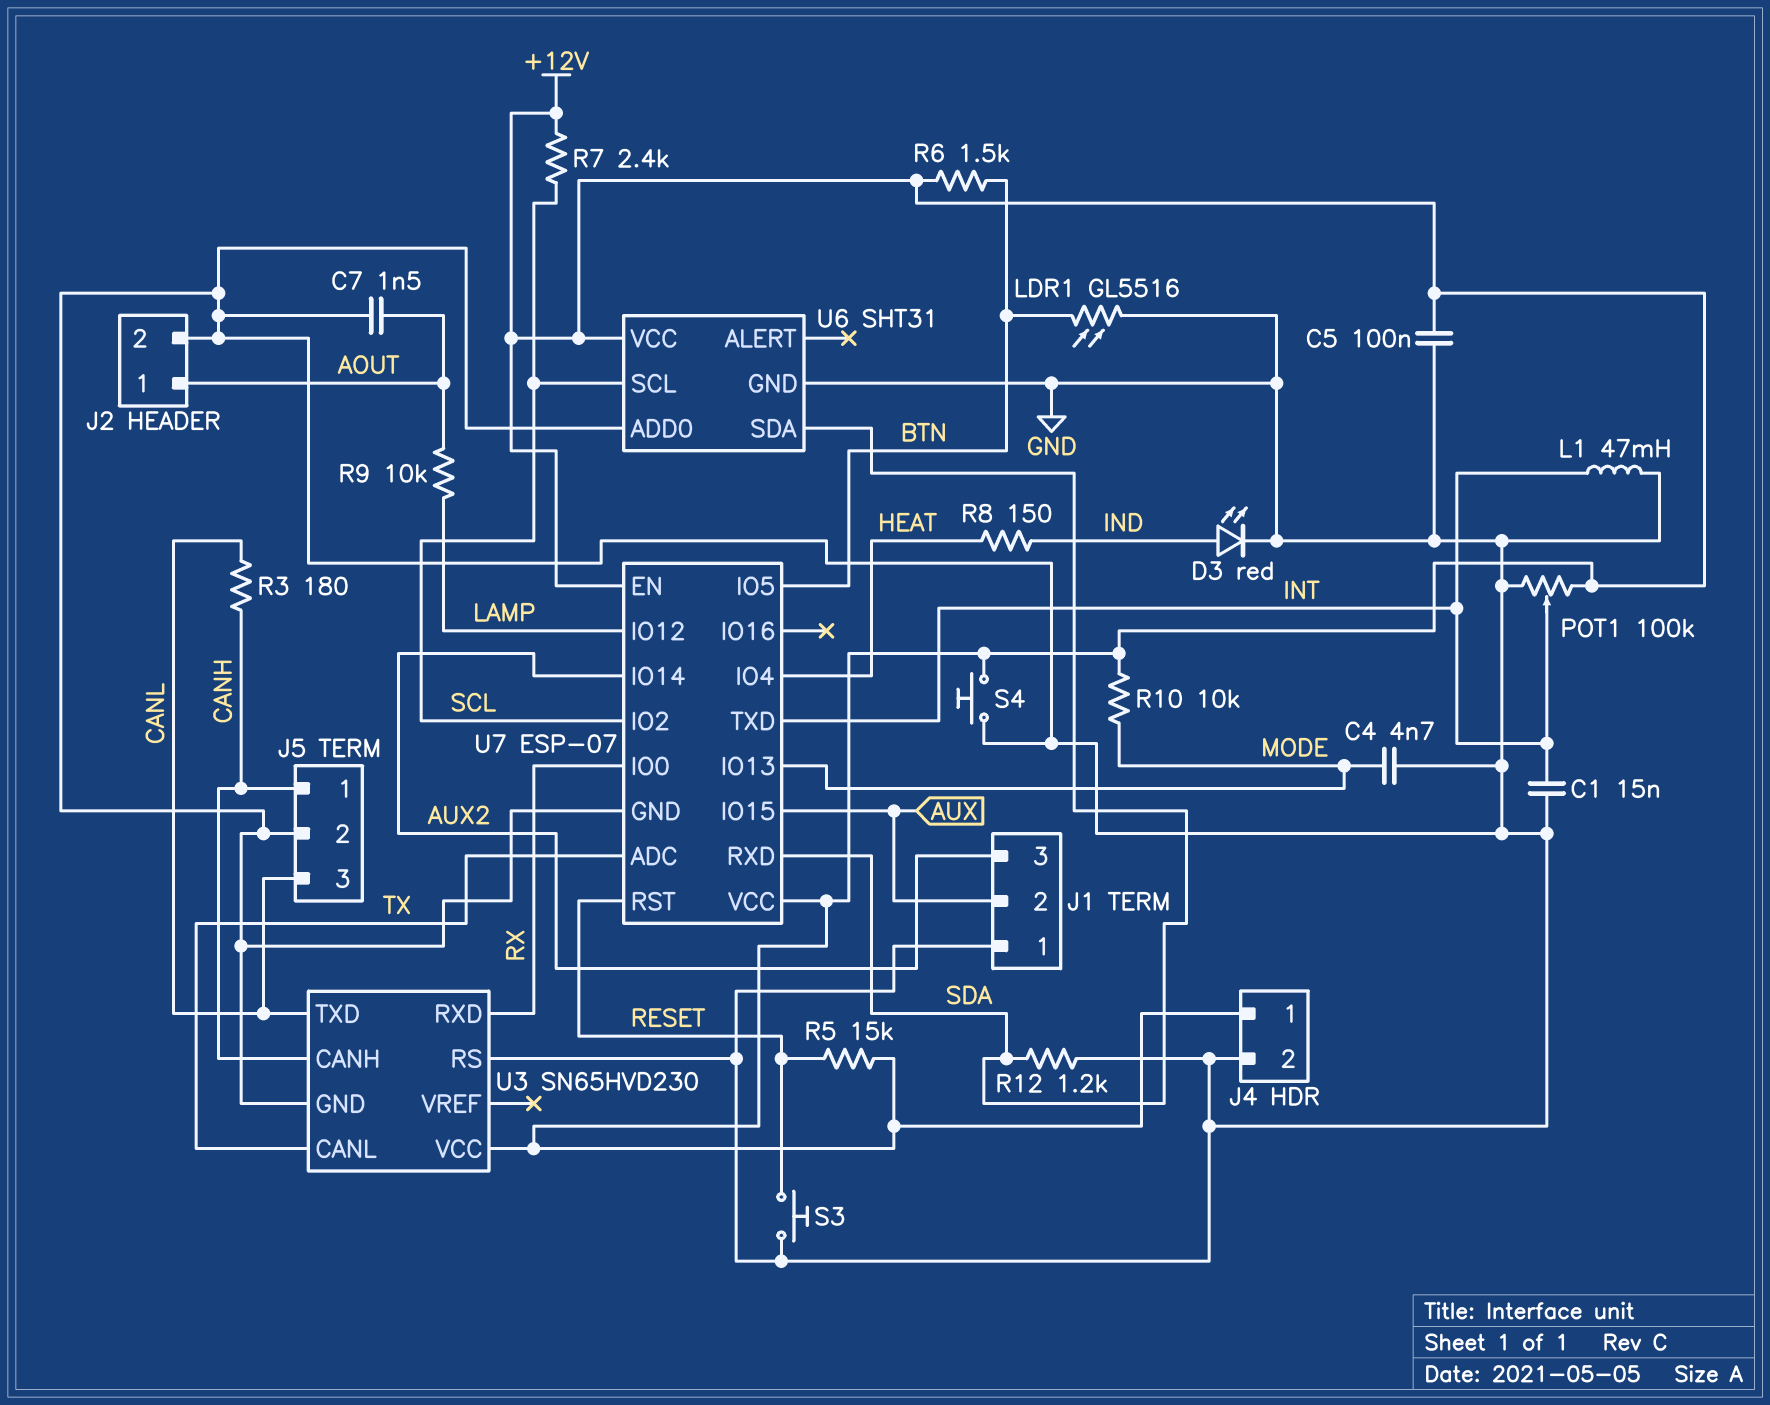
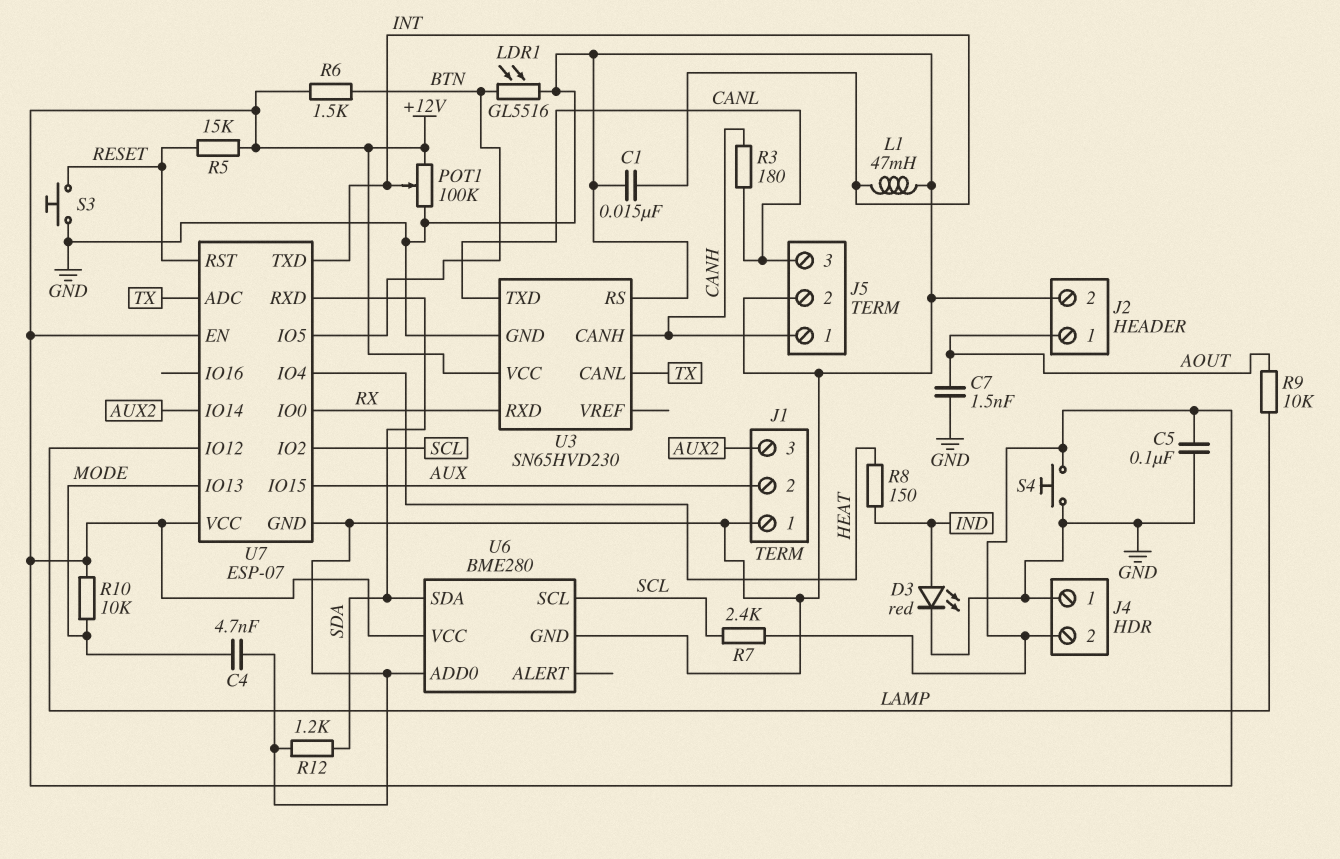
J4 pin 1: +12V -> GND
J4 pin 2: GND -> +12V
U6: SHT31 -> BME280

